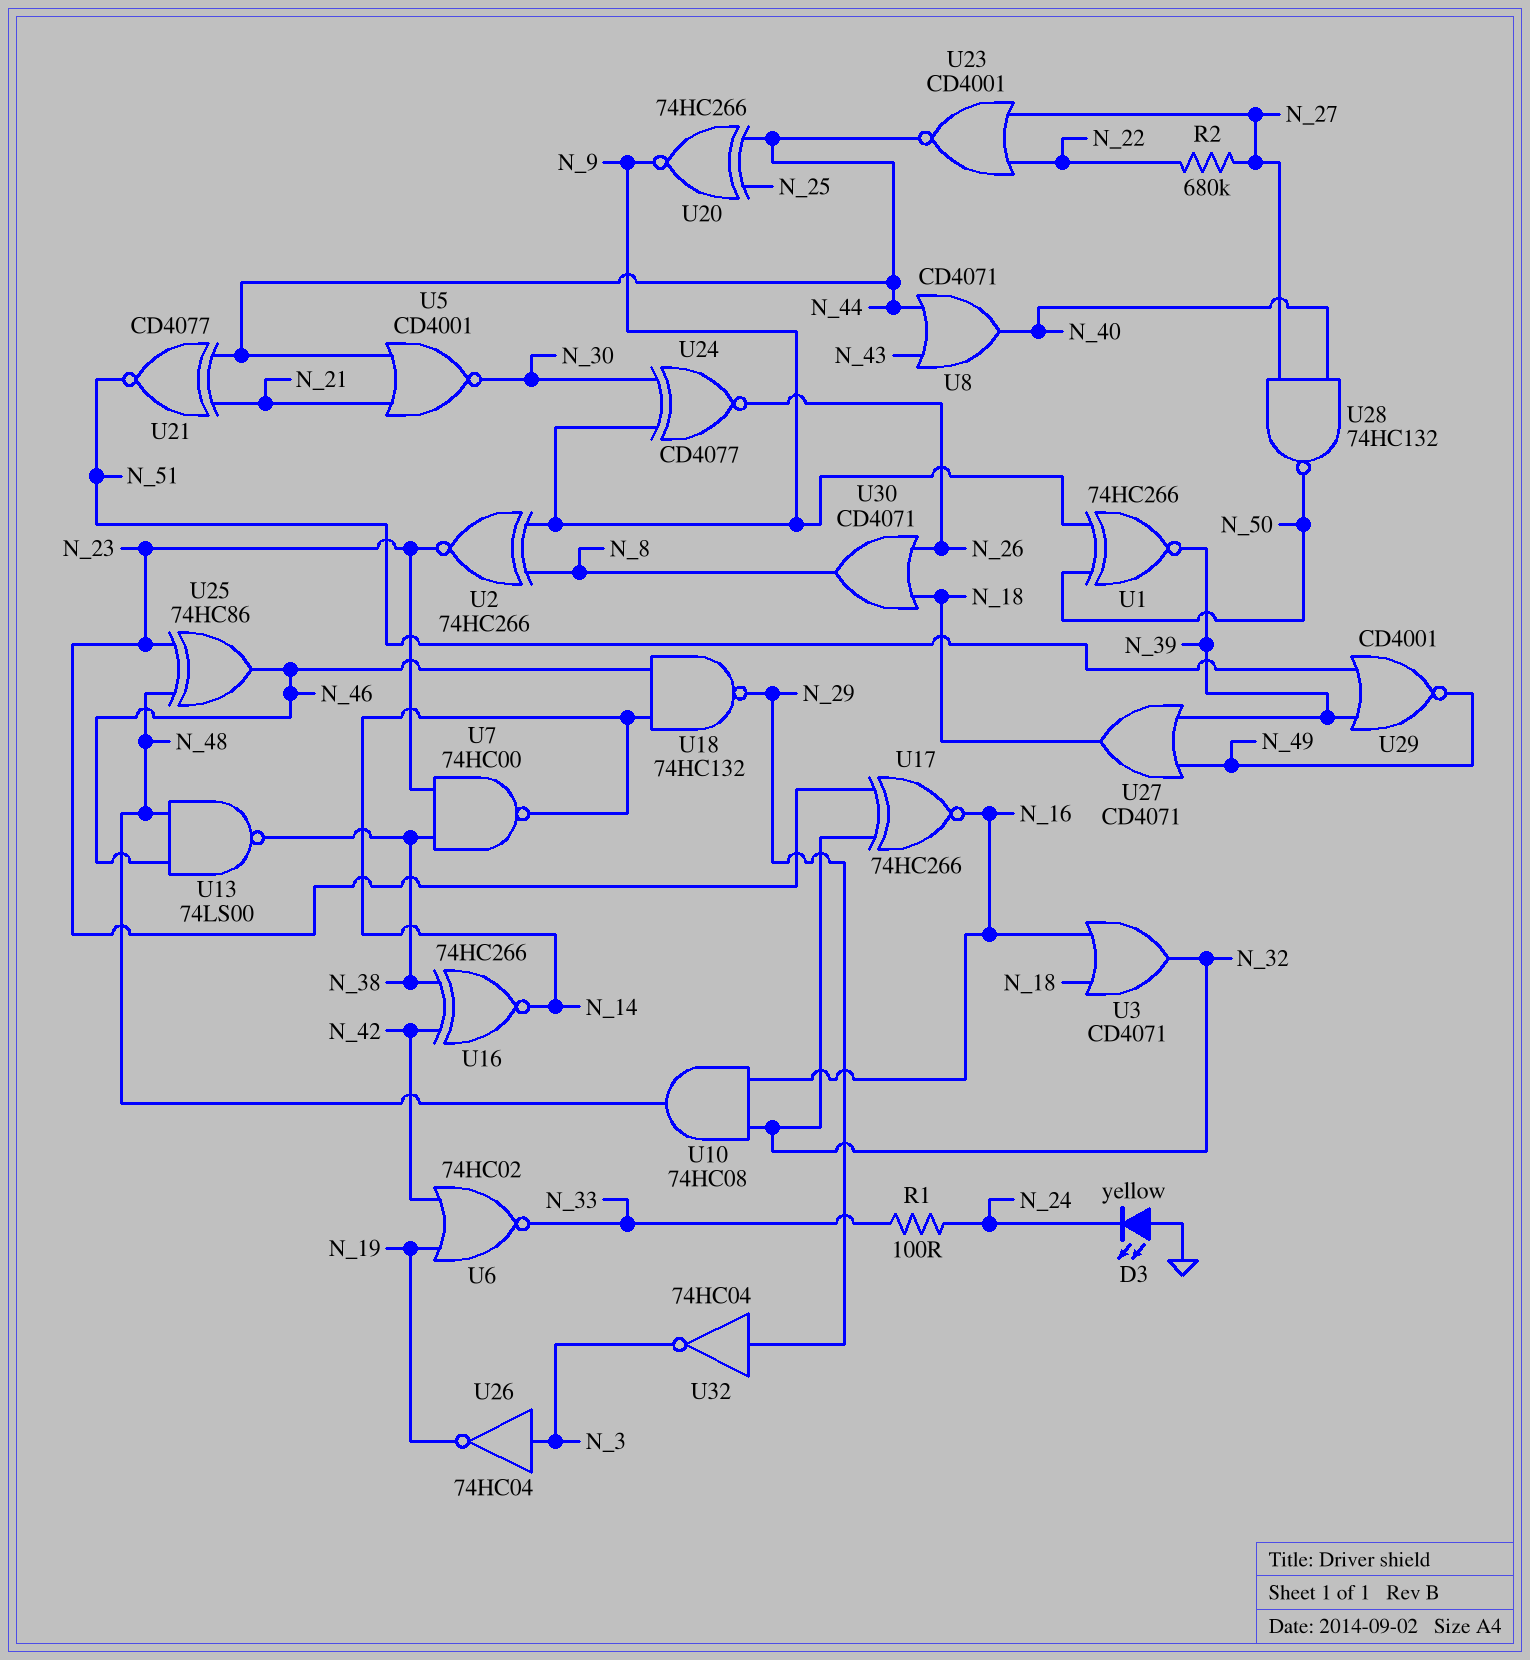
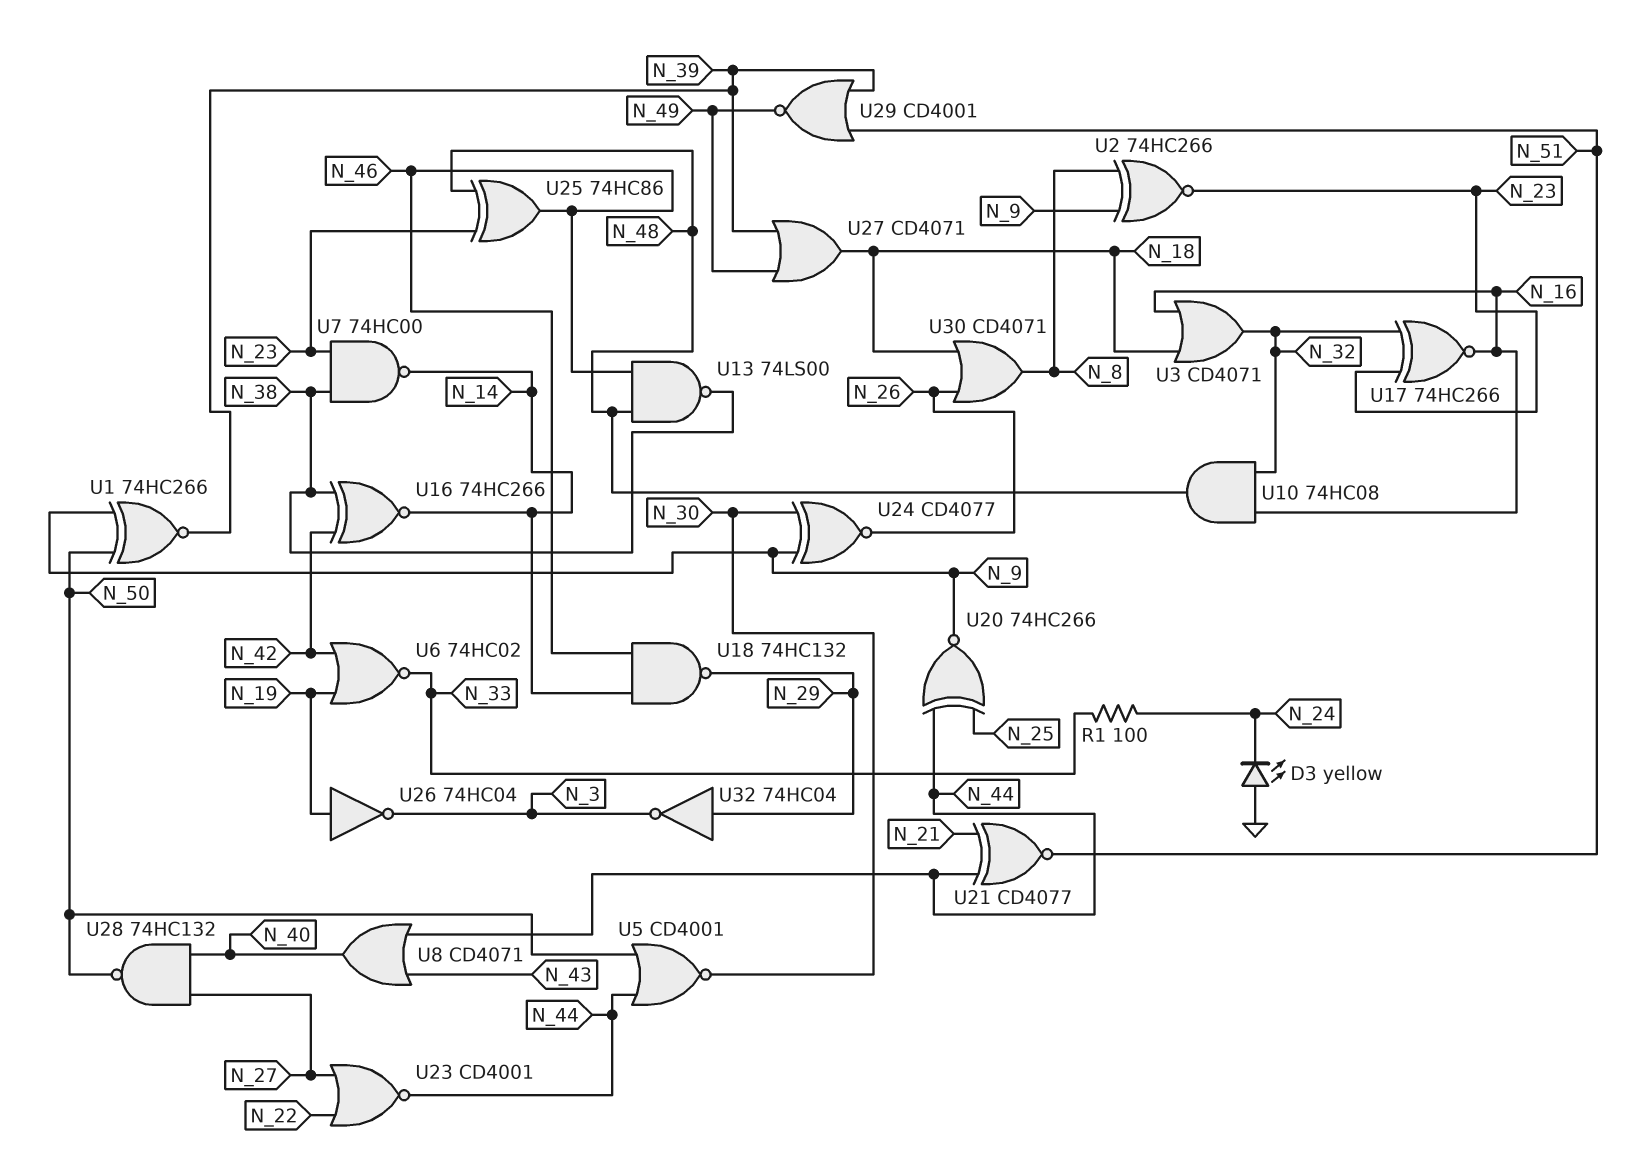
R2: 680k (N_22, N_27) -> none
U5: NOR CD4001 (in N_21, in N_44, out N_30) -> NOR CD4001 (in N_44, in N_50, out N_30)
U26: NOT 74HC04 (in N_3, out N_19) -> NOT 74HC04 (in N_19, out N_3)

